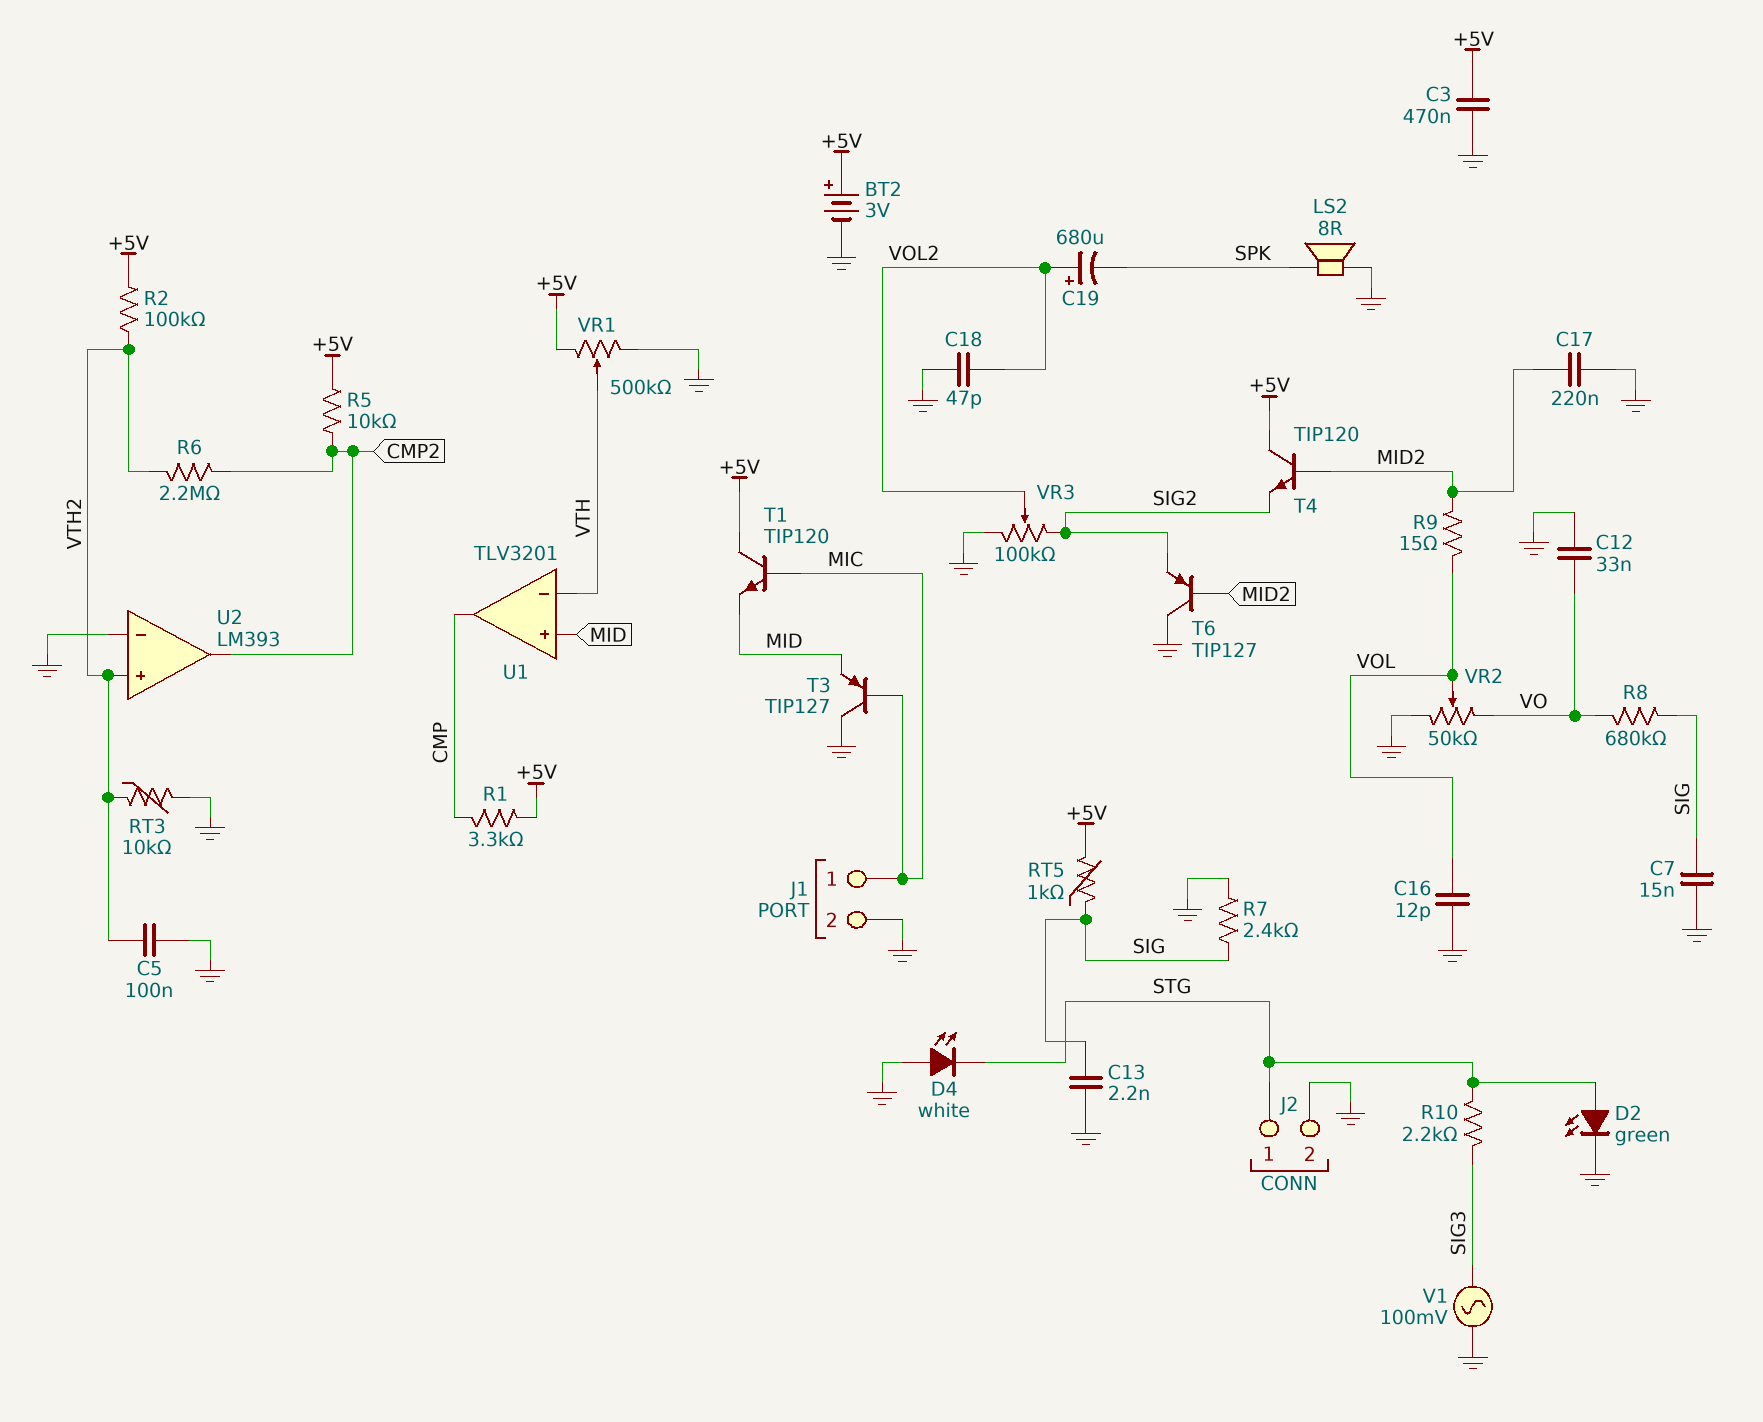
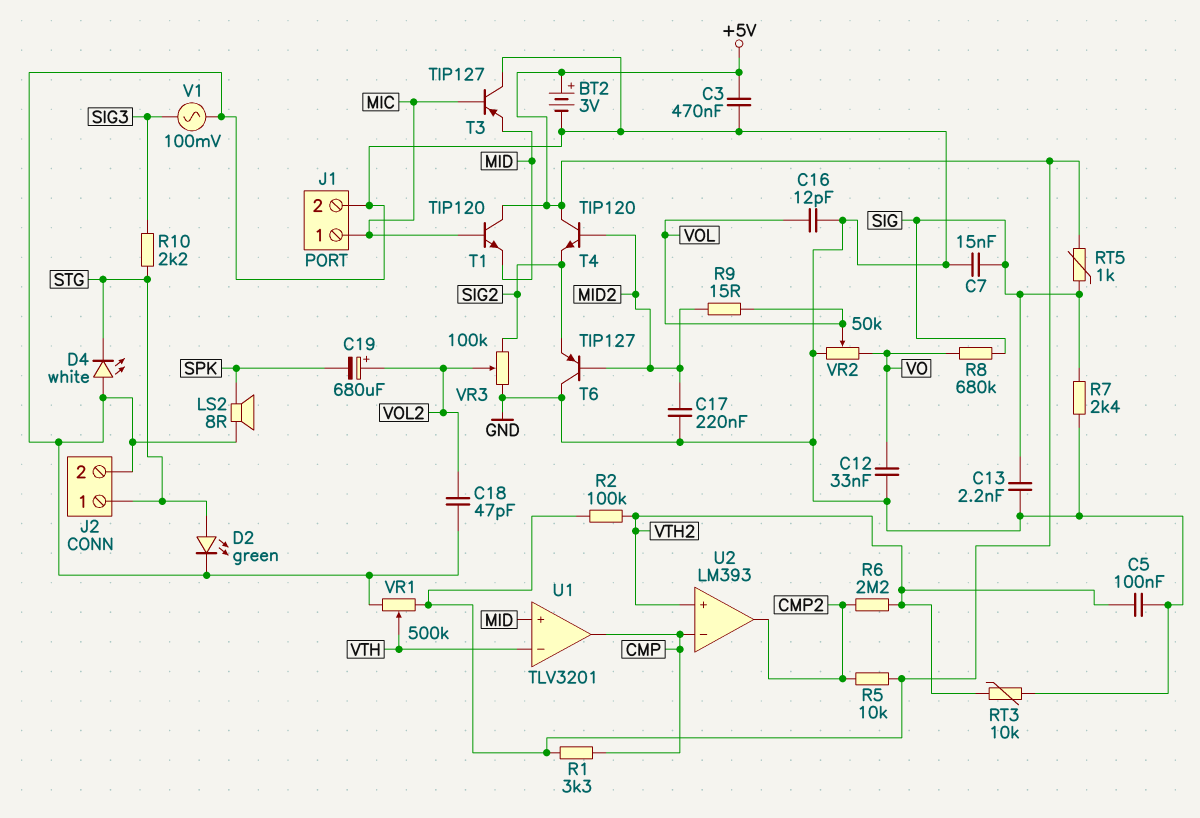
U2 pin in-: GND -> CMP

